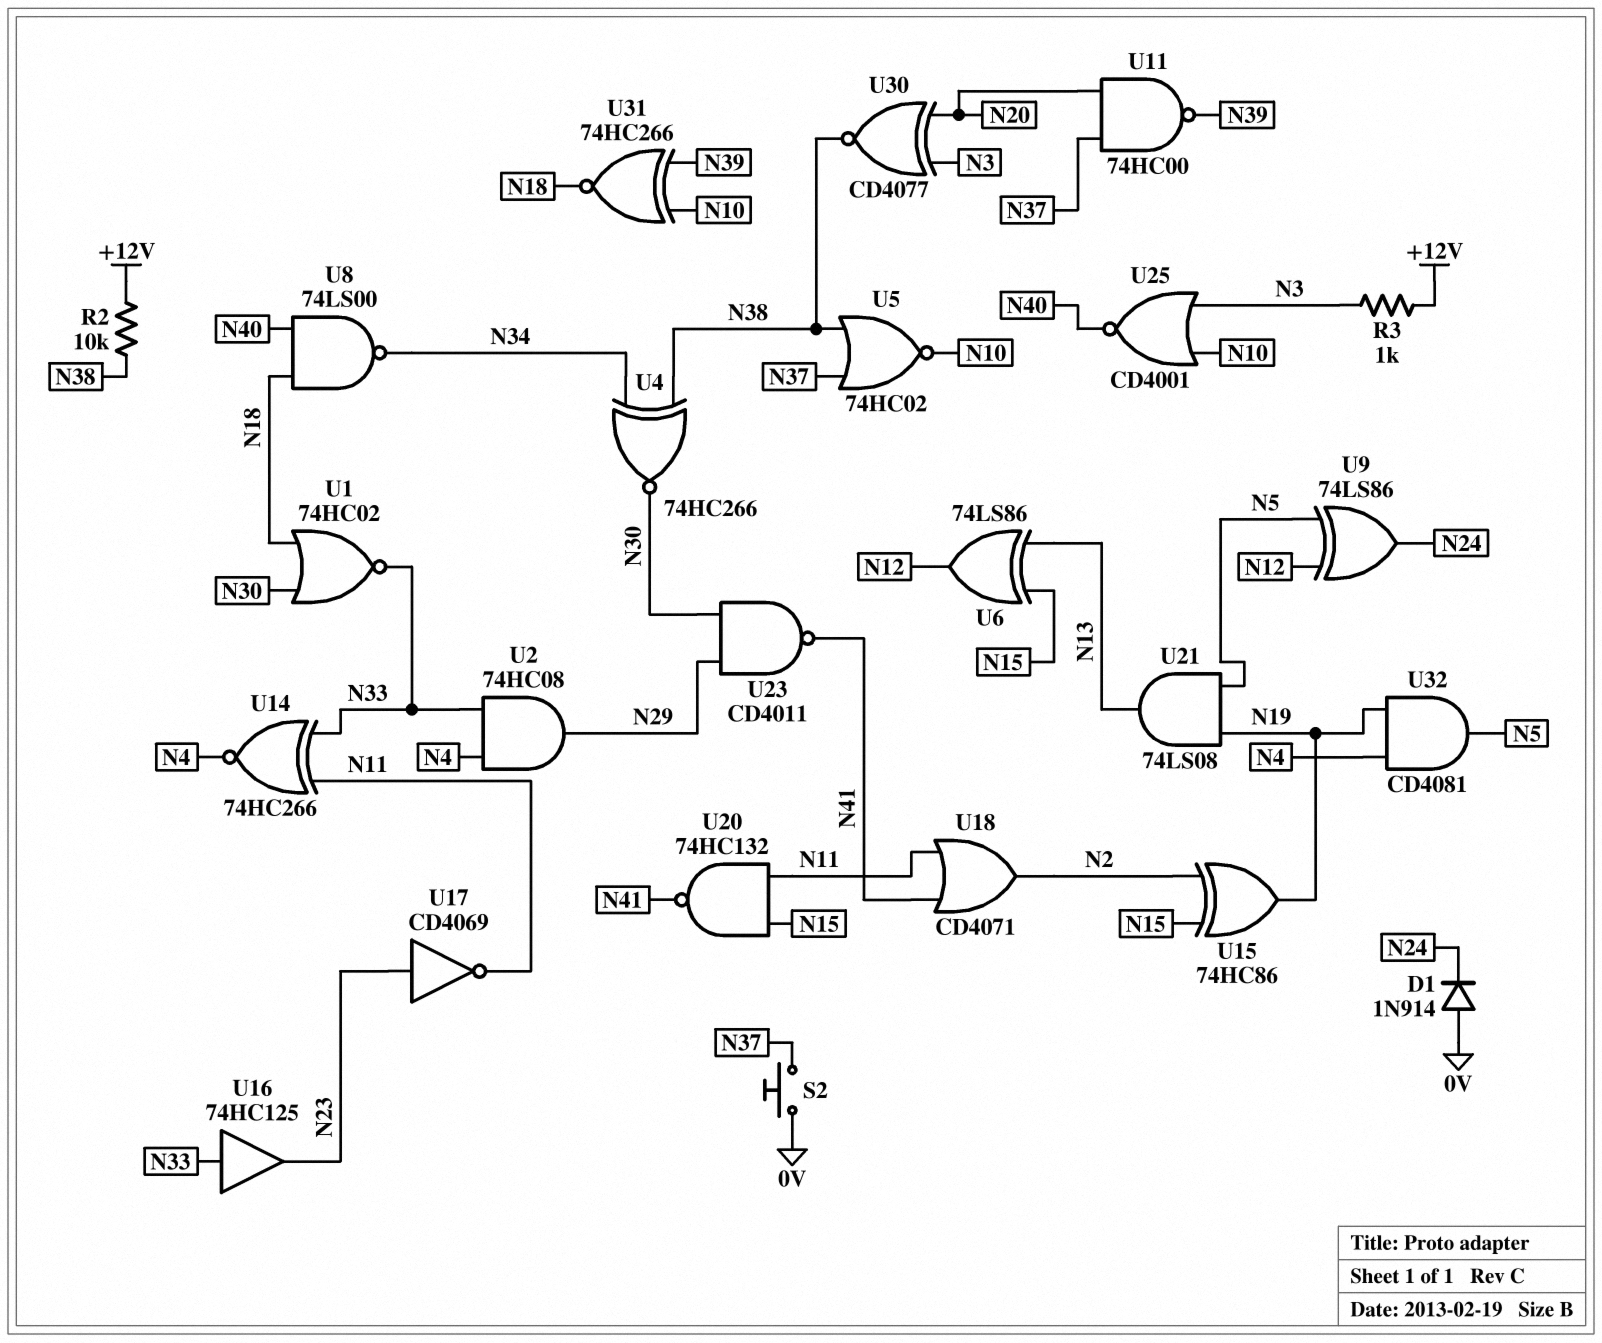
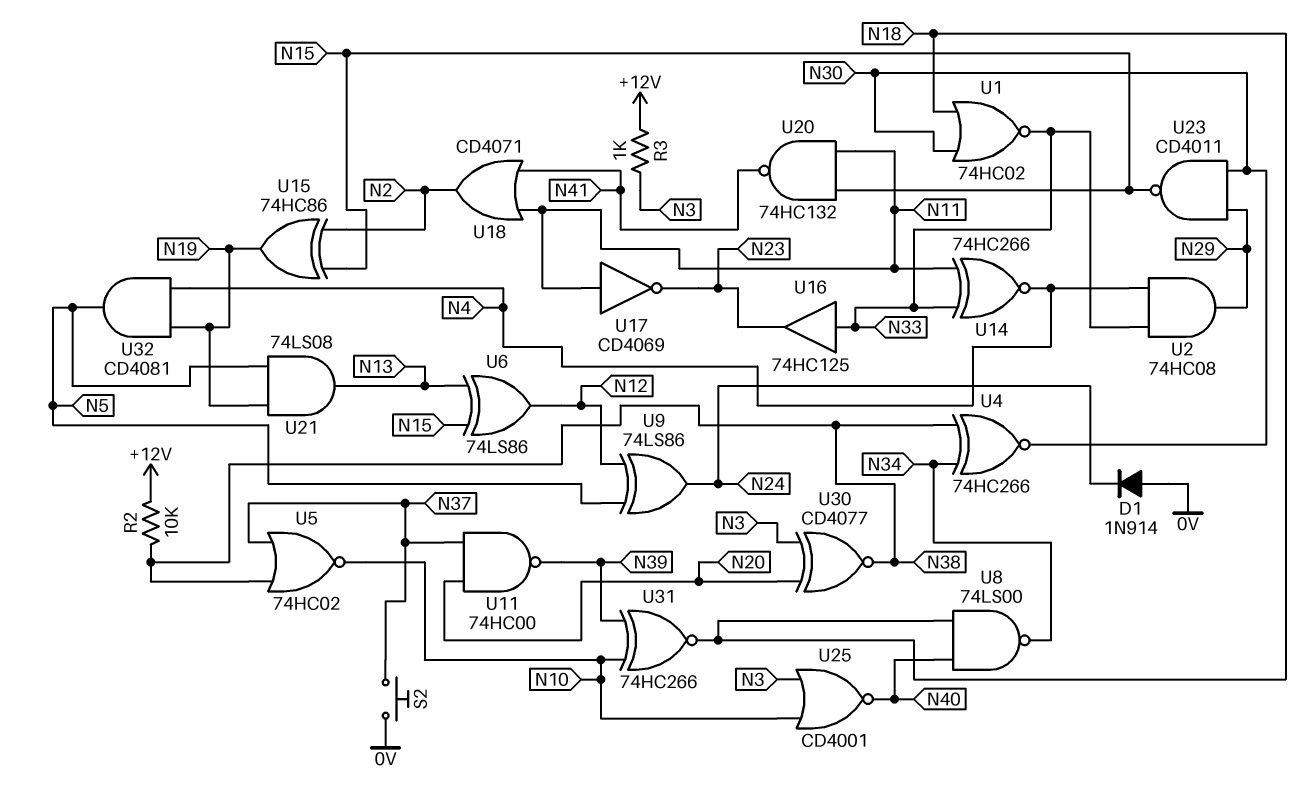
U17: NOT CD4069 (in N23, out N11) -> NOT CD4069 (in N11, out N23)
U23: NAND CD4011 (in N29, in N30, out N41) -> NAND CD4011 (in N29, in N30, out N15)

